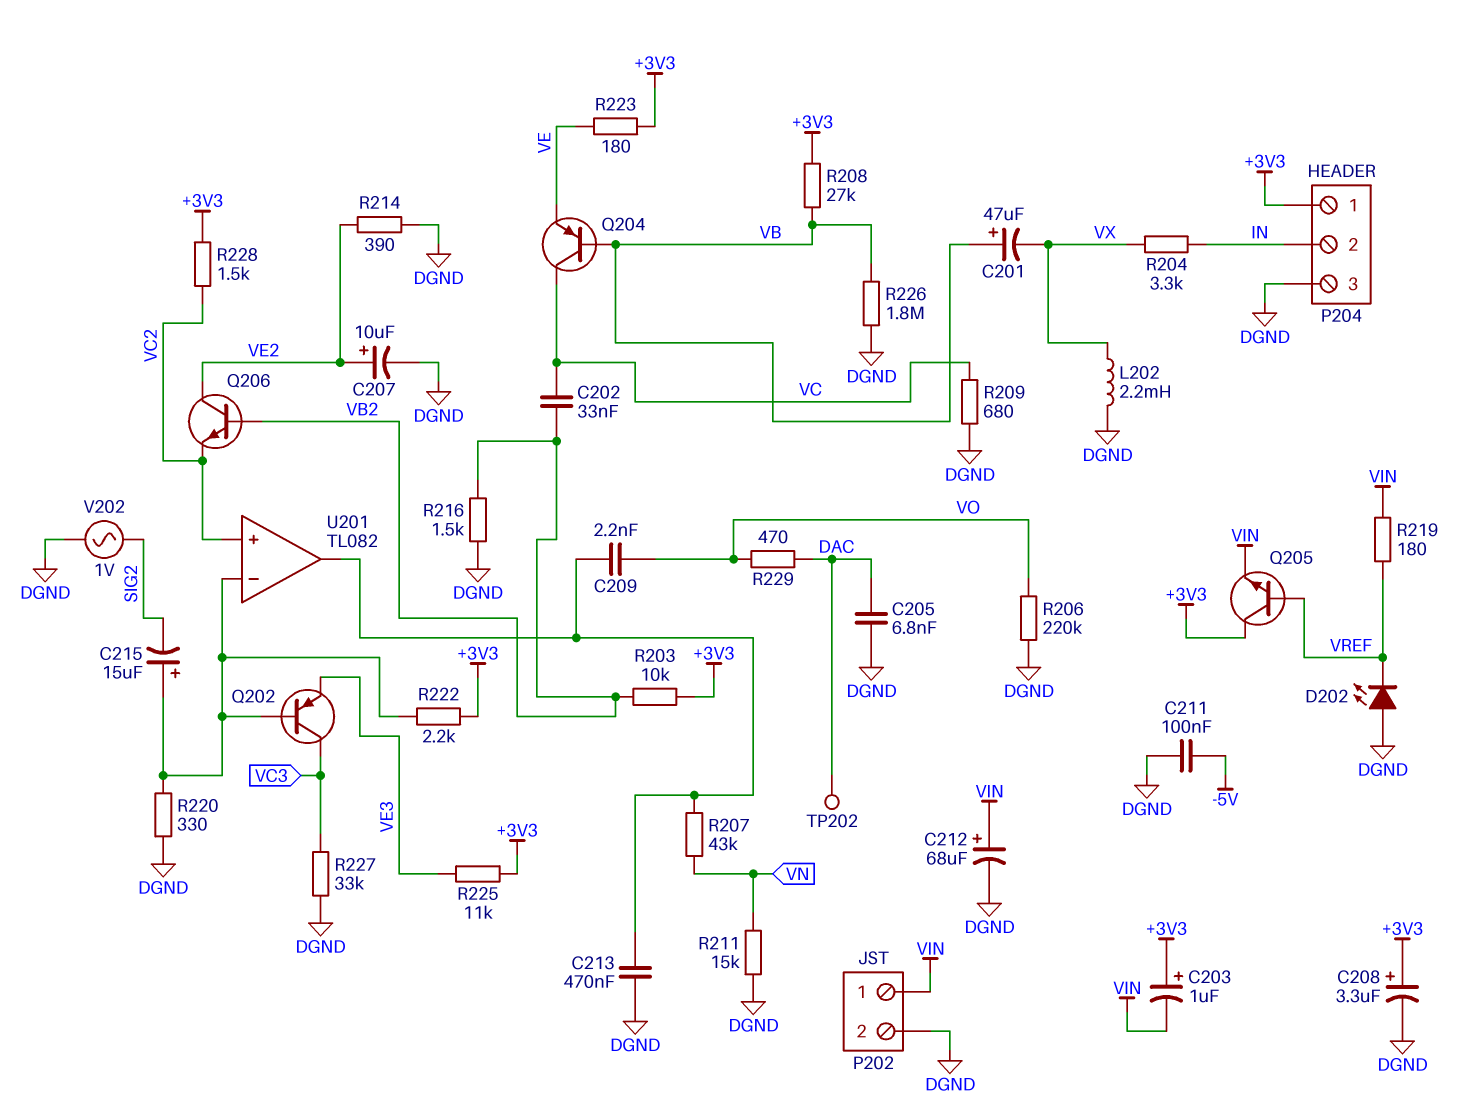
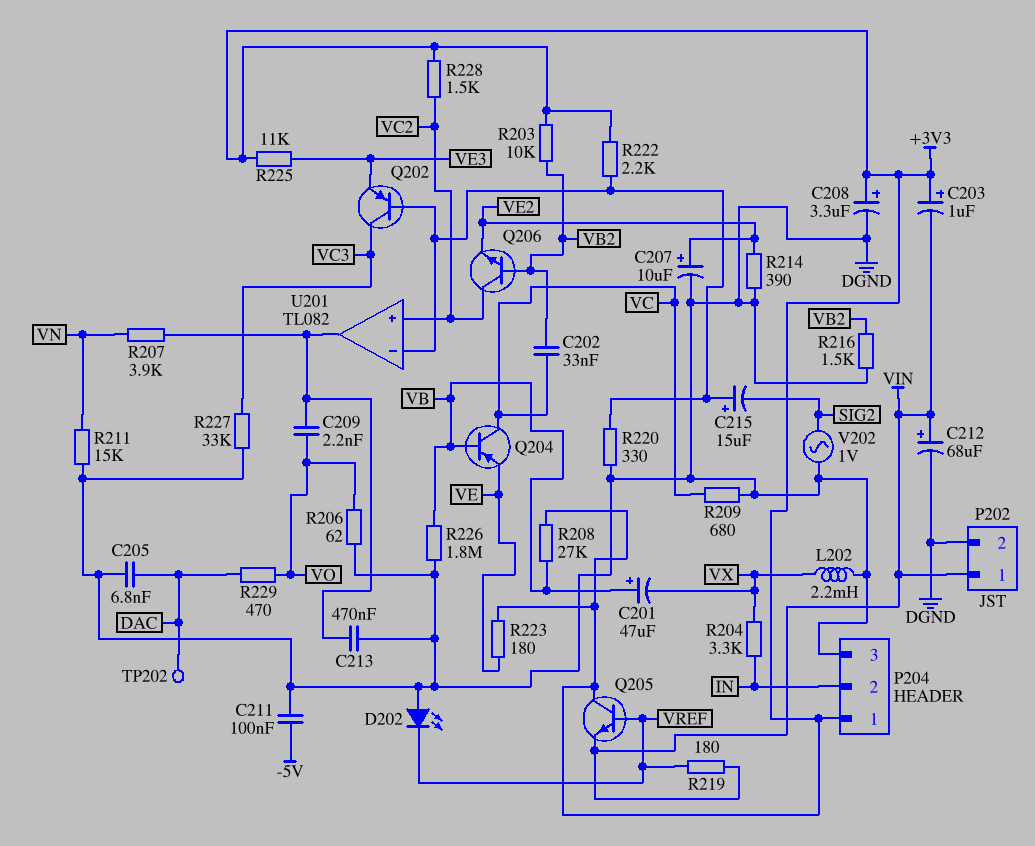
Q206: NPN (B VB2, C VE2, E VC2) -> NPN (B VB2, C VC2, E VE2)
R206: 220k (DGND, VO) -> 62 (DGND, VO)
R207: 43k (U201/out, VN) -> 3.9k (U201/out, VN)

